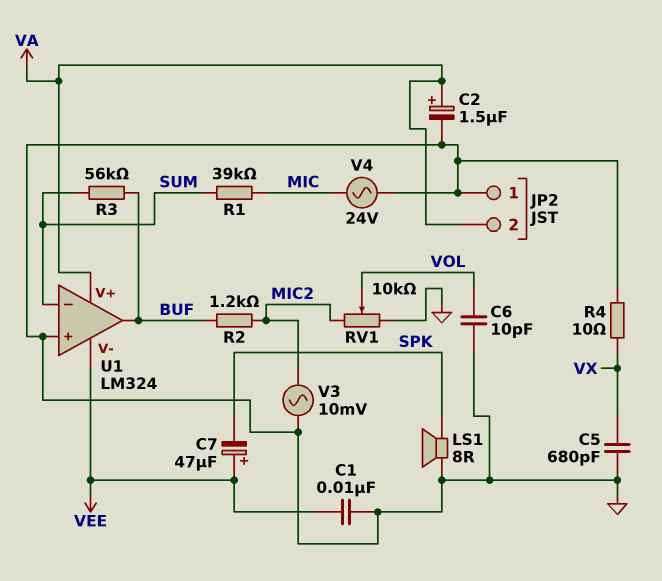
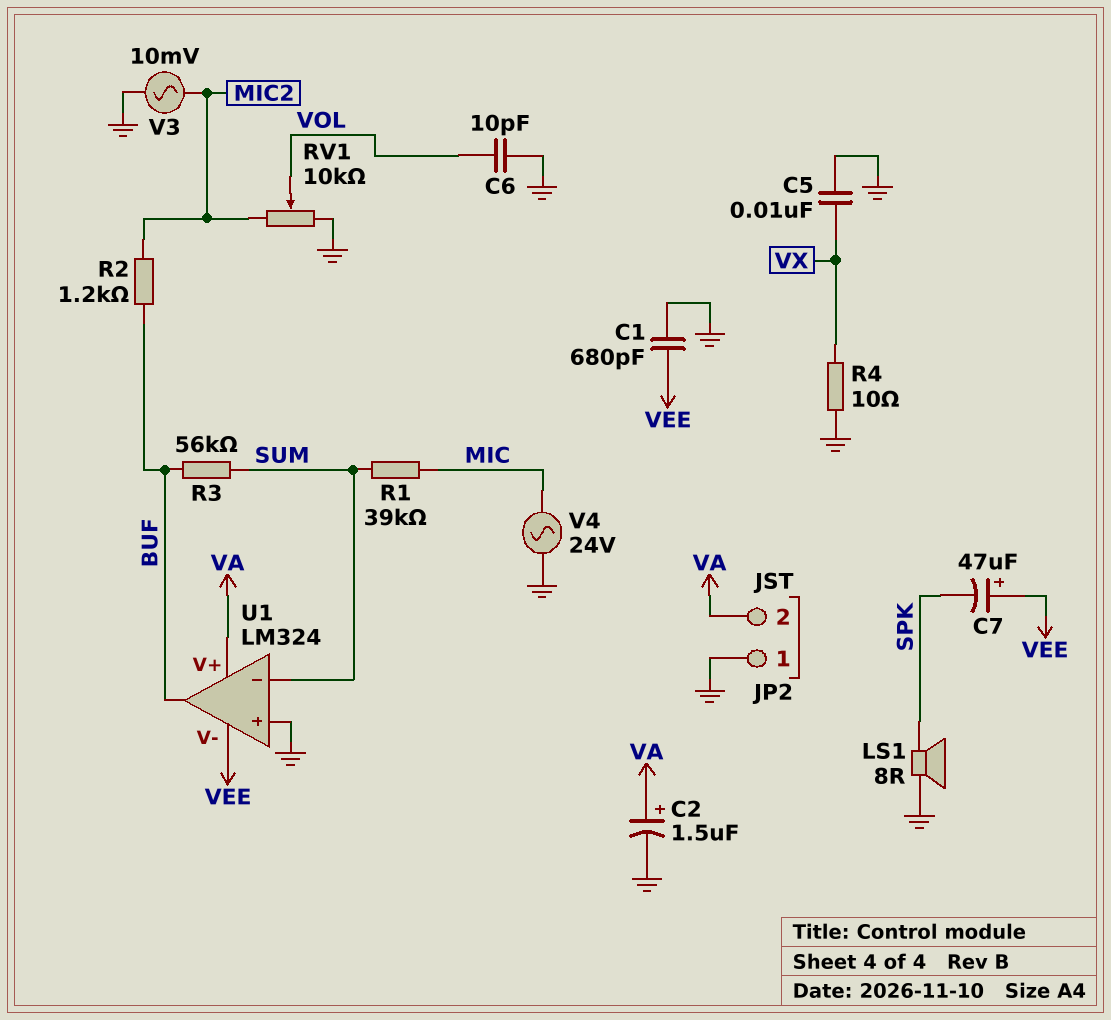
C1: 10nF (GND, VEE) -> 680pF (GND, VEE)
C5: 680pF (GND, VX) -> 10nF (GND, VX)

